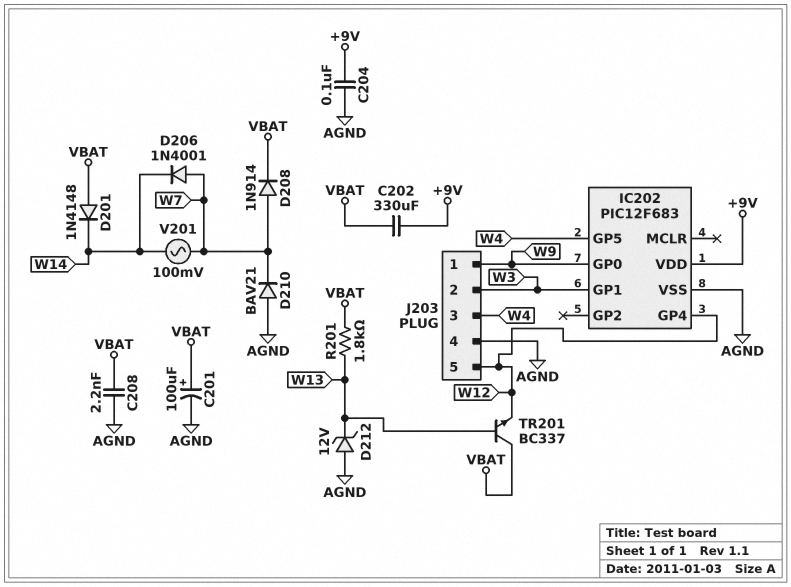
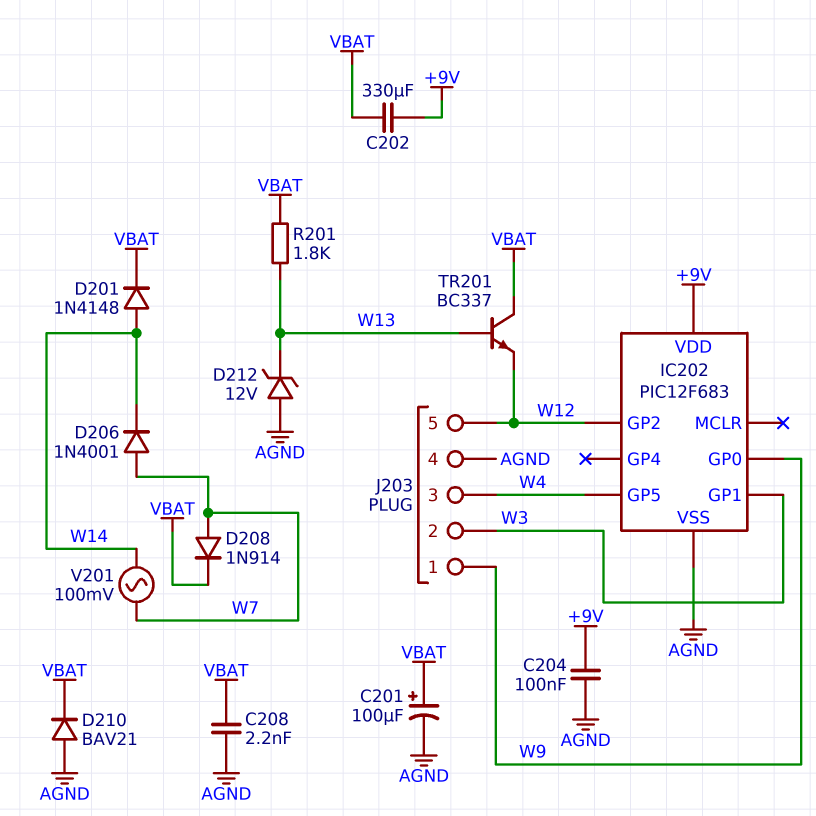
D201: diode 1N4148 (A VBAT, K W14) -> diode 1N4148 (A W14, K VBAT)
D210: diode BAV21 (A AGND, K W7) -> diode BAV21 (A AGND, K VBAT)
IC202 pin GP2: none -> W12
IC202 pin GP4: W12 -> none

